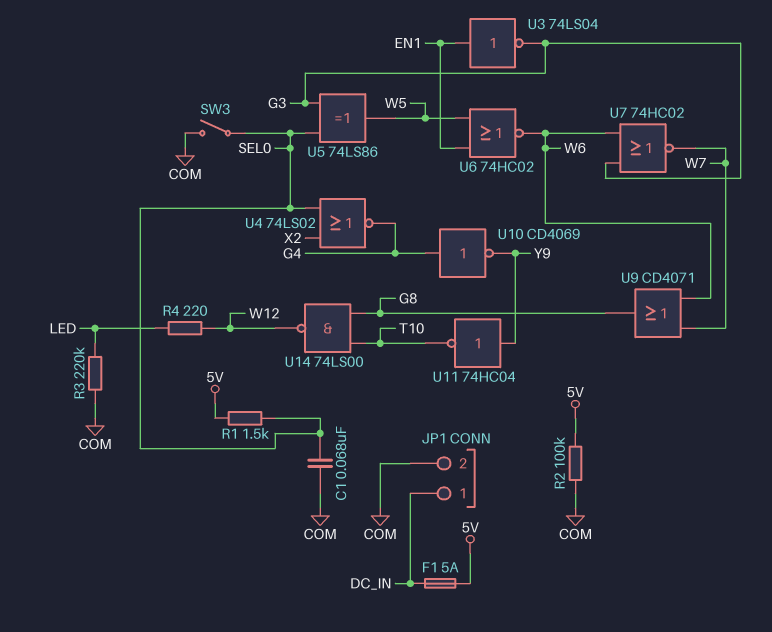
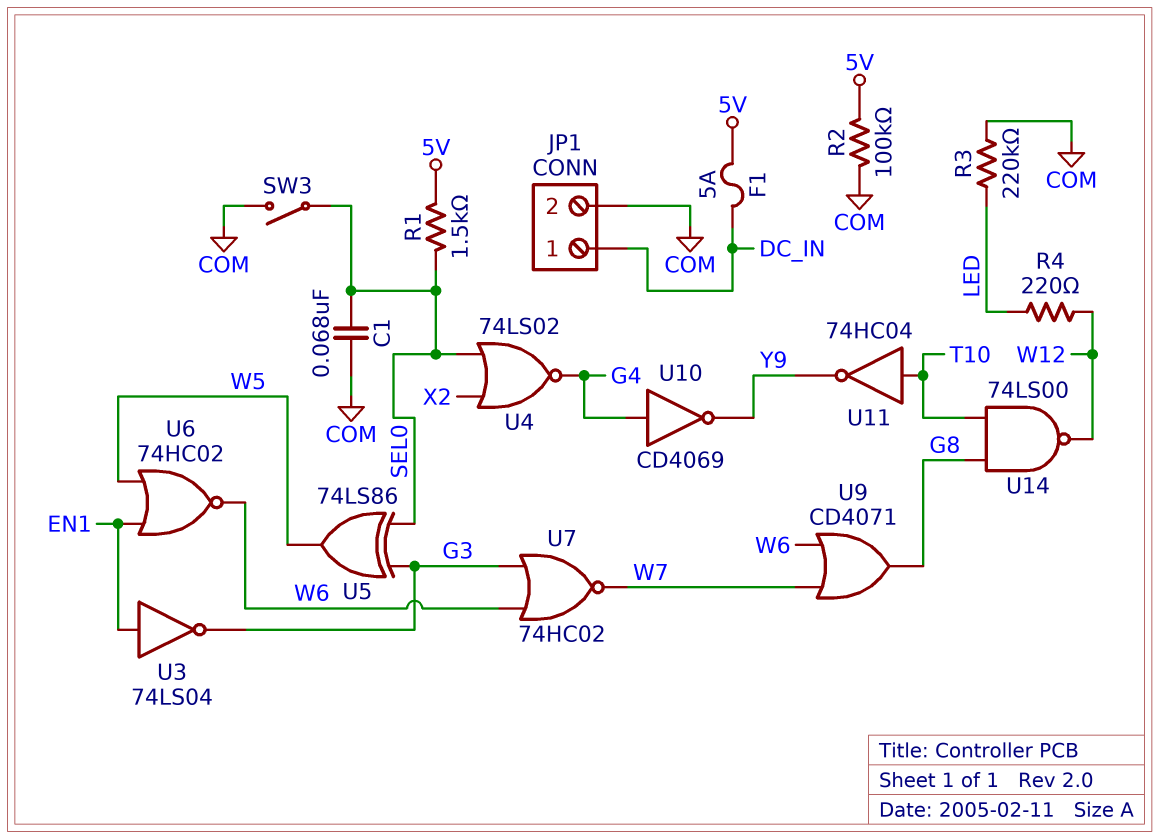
U11: NOT 74HC04 (in Y9, out T10) -> NOT 74HC04 (in T10, out Y9)

